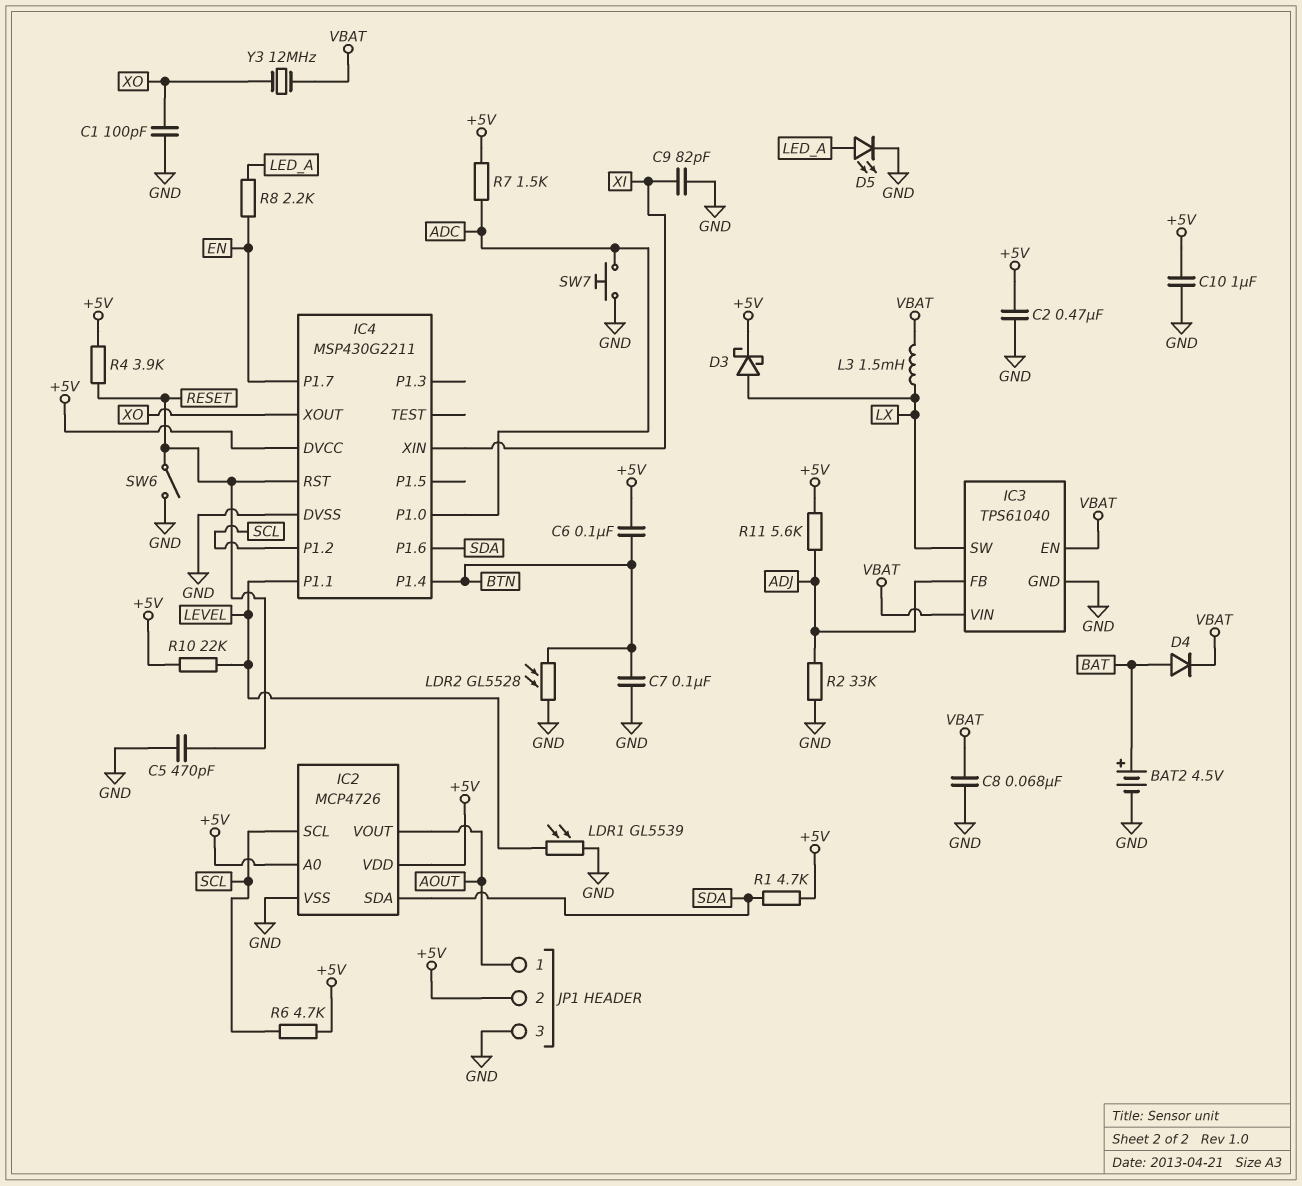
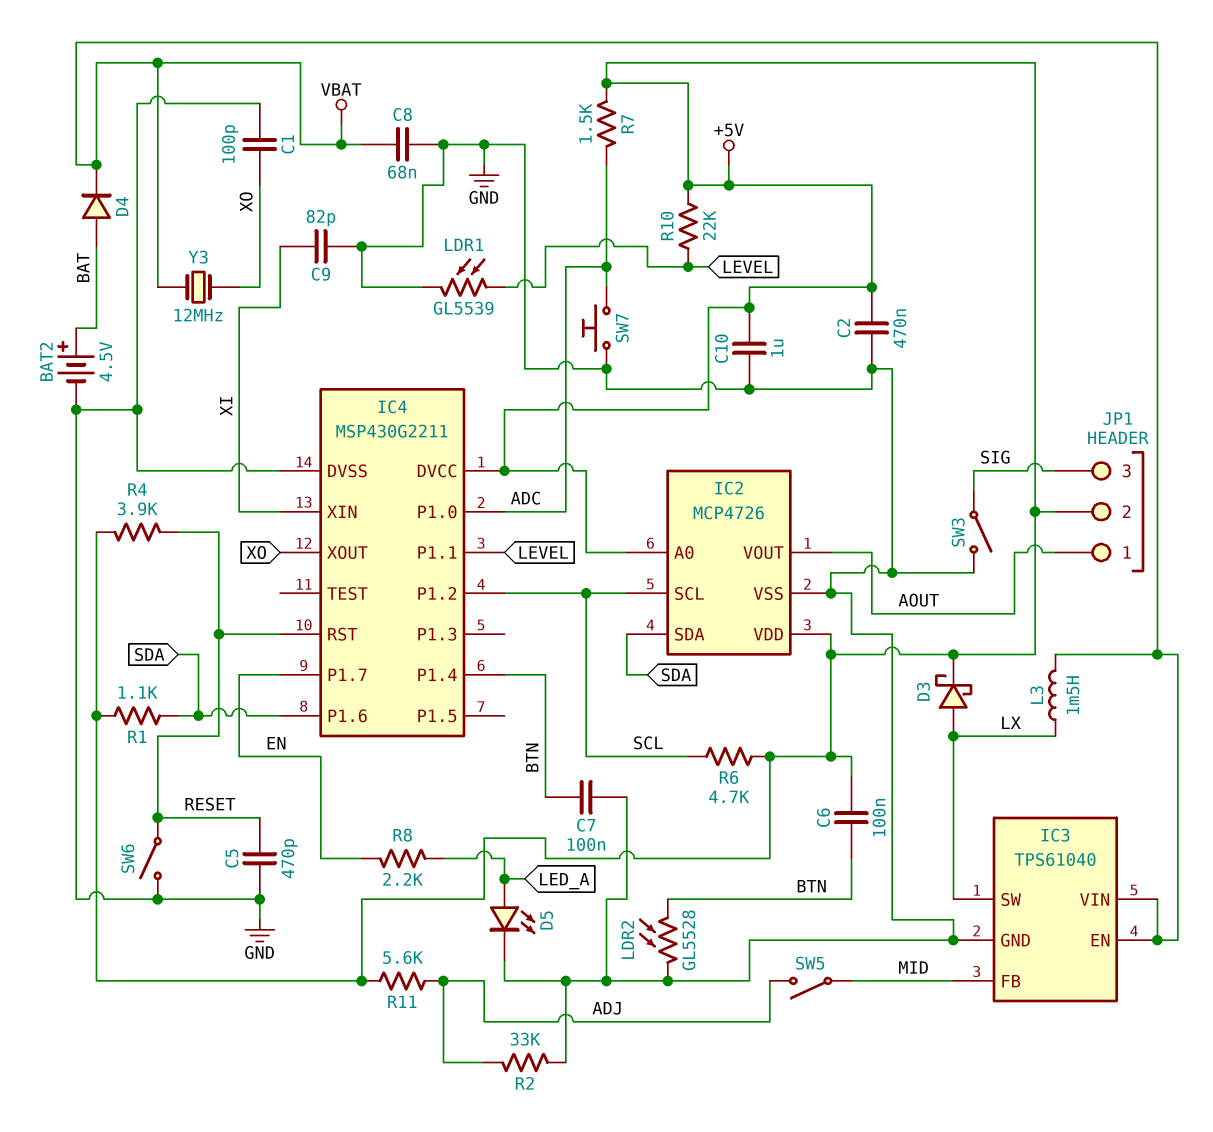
IC3 pin FB: ADJ -> MID
JP1 pin 3: GND -> SIG
R1: 4.7k (+5V, SDA) -> 1.1k (+5V, SDA)
SW3: none -> switch (GND, SIG)
SW5: none -> switch (ADJ, MID)

